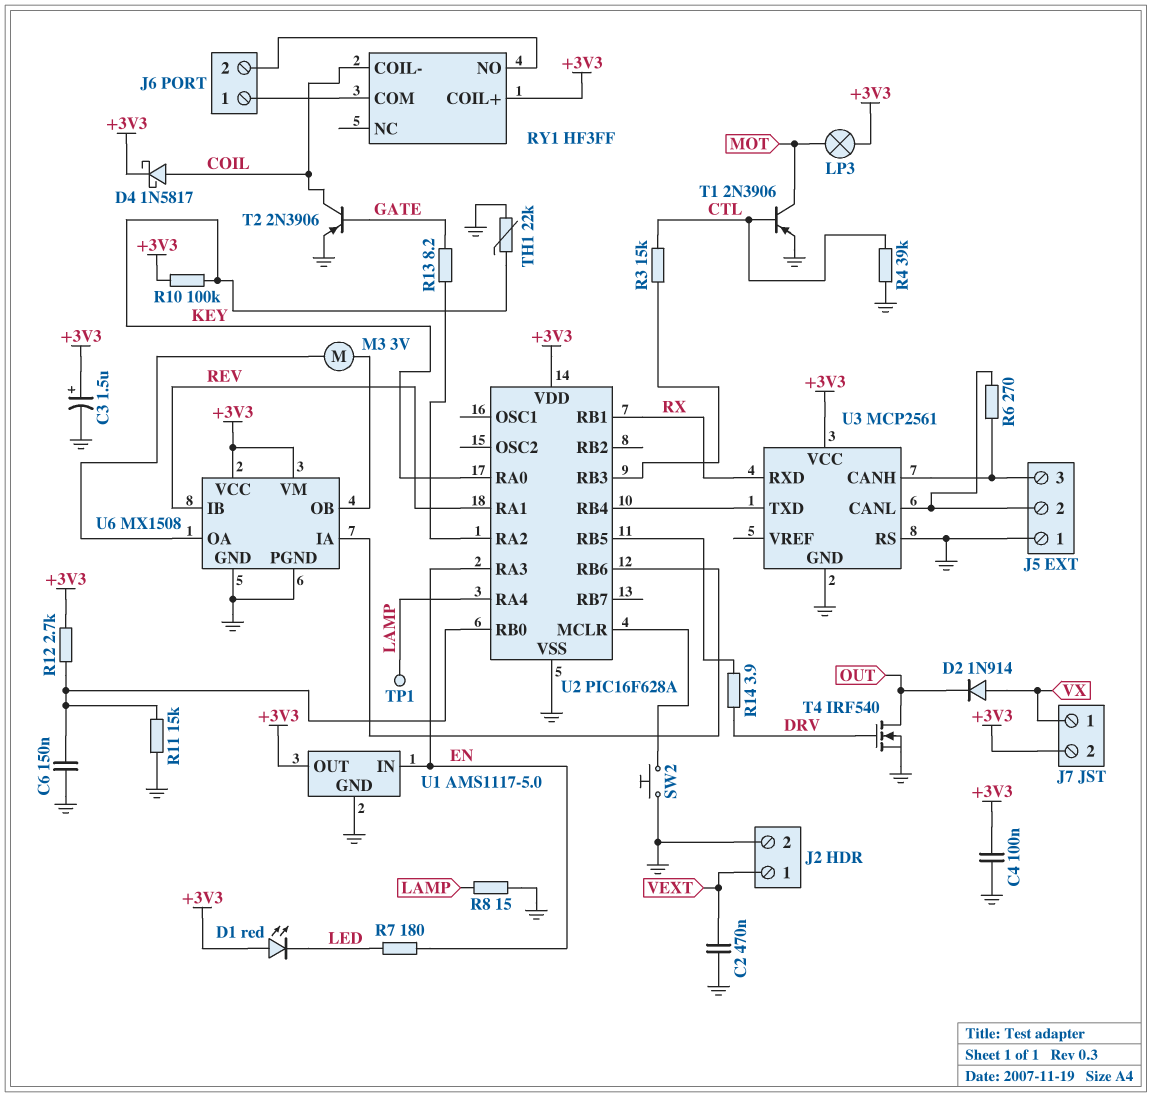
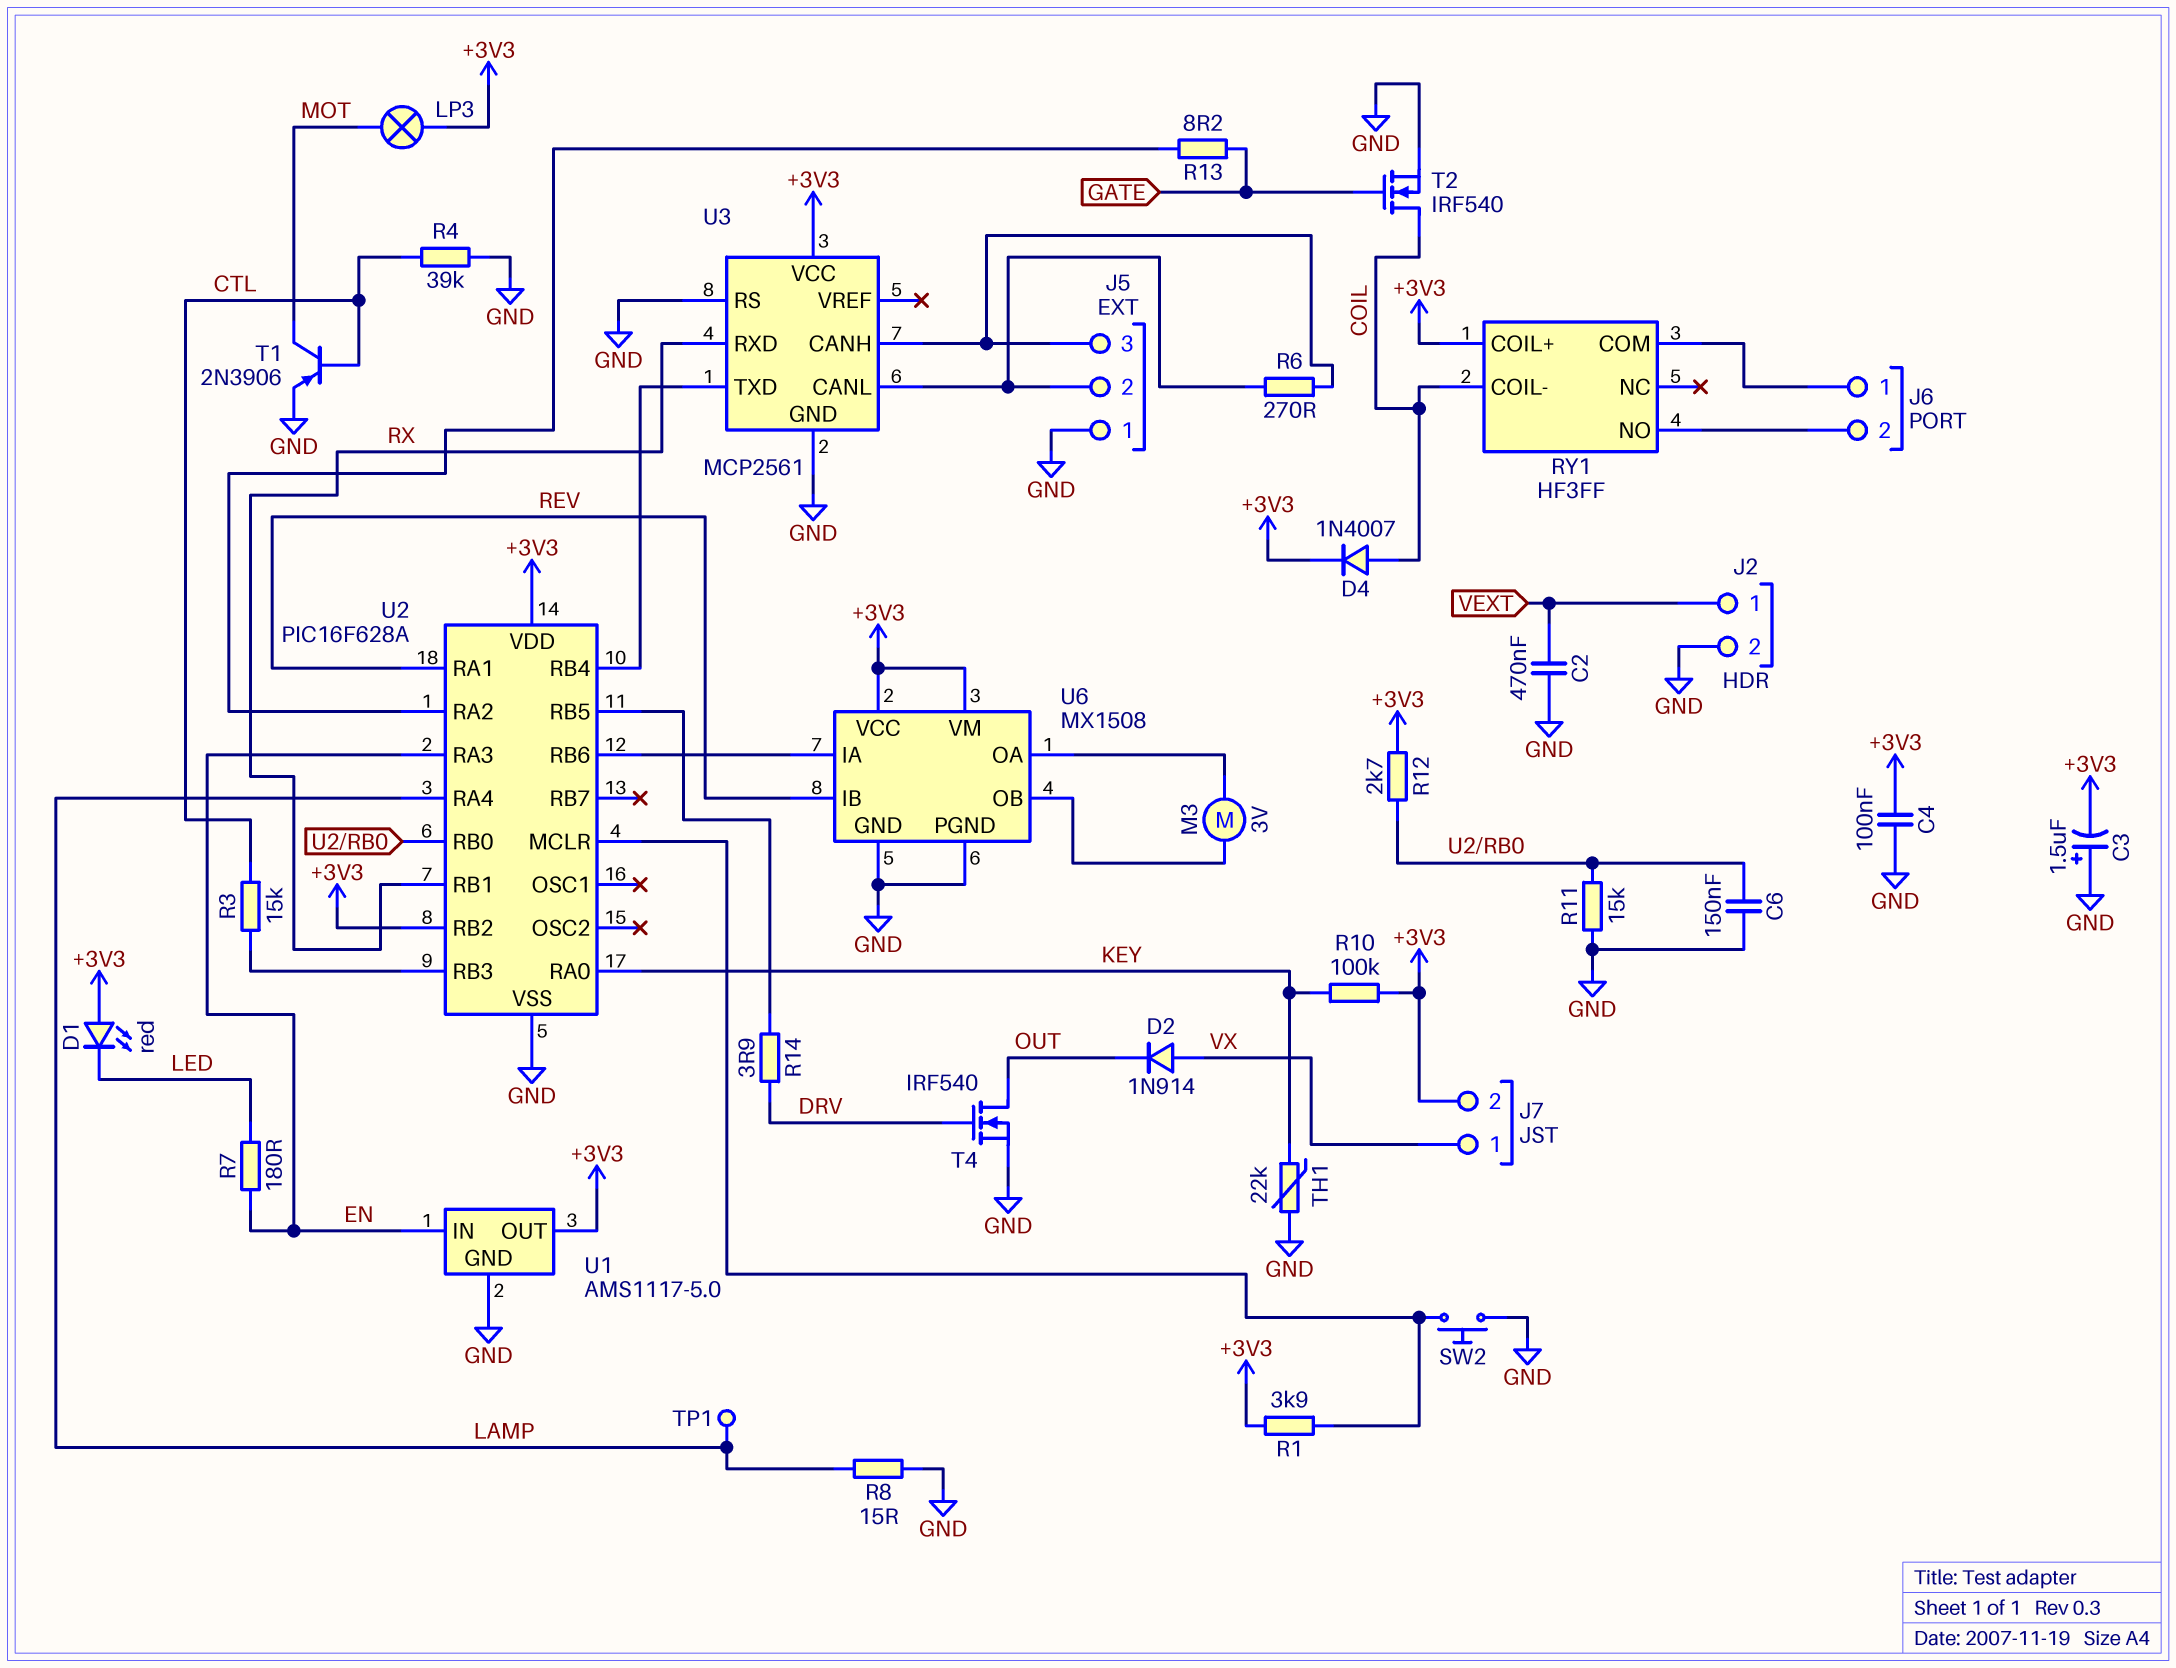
C3: 1.5uF (plus +3V3, minus GND) -> 1.5uF (plus GND, minus +3V3)
D4: schottky 1N5817 (A COIL, K +3V3) -> diode 1N4007 (A COIL, K +3V3)
R1: none -> 3.9k (+3V3, U2/MCLR)
T2: PNP 2N3906 (B GATE, C COIL, E GND) -> NMOS IRF540 (G GATE, D COIL, S GND)
U2 pin RB2: none -> +3V3

